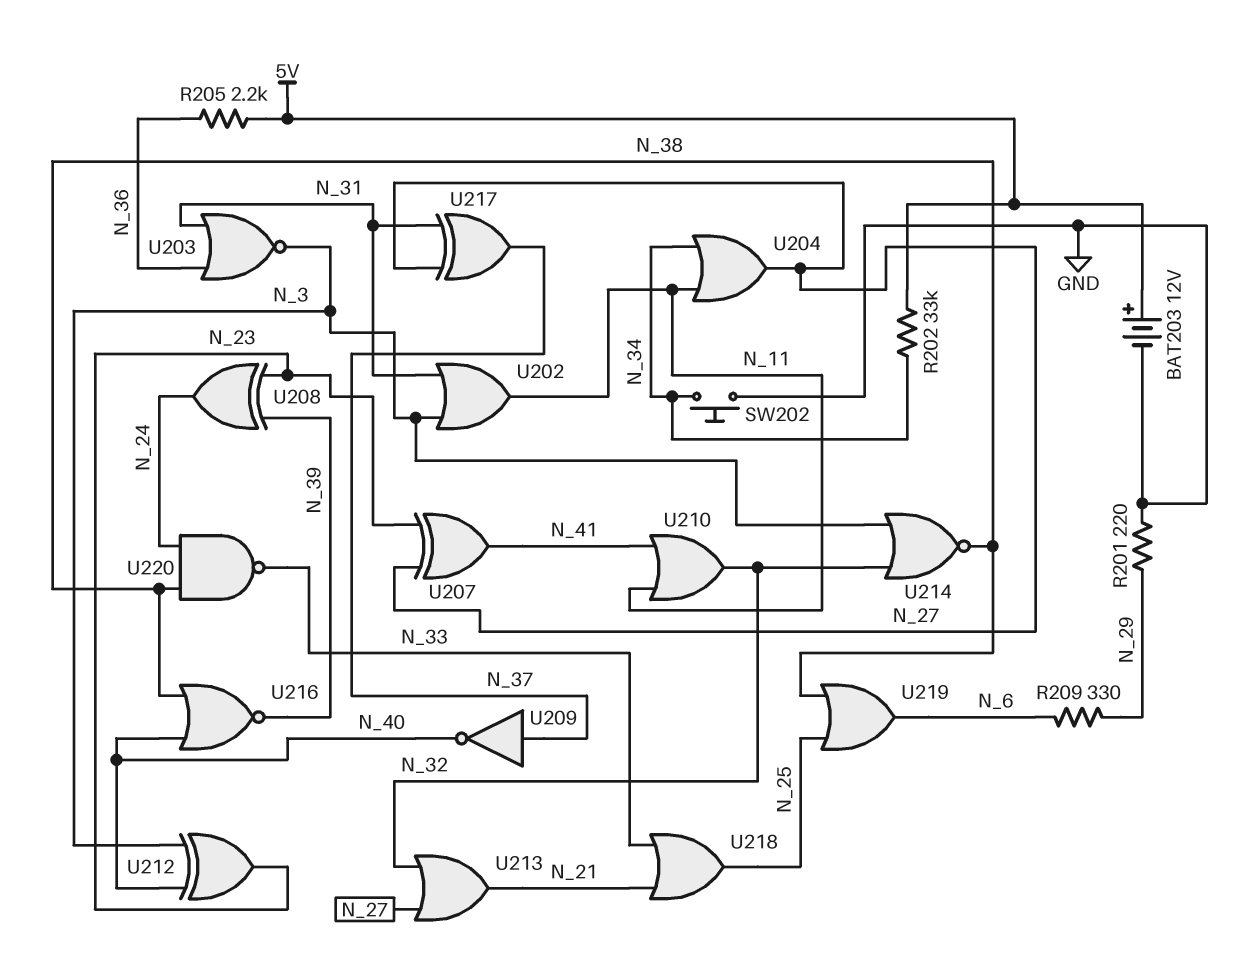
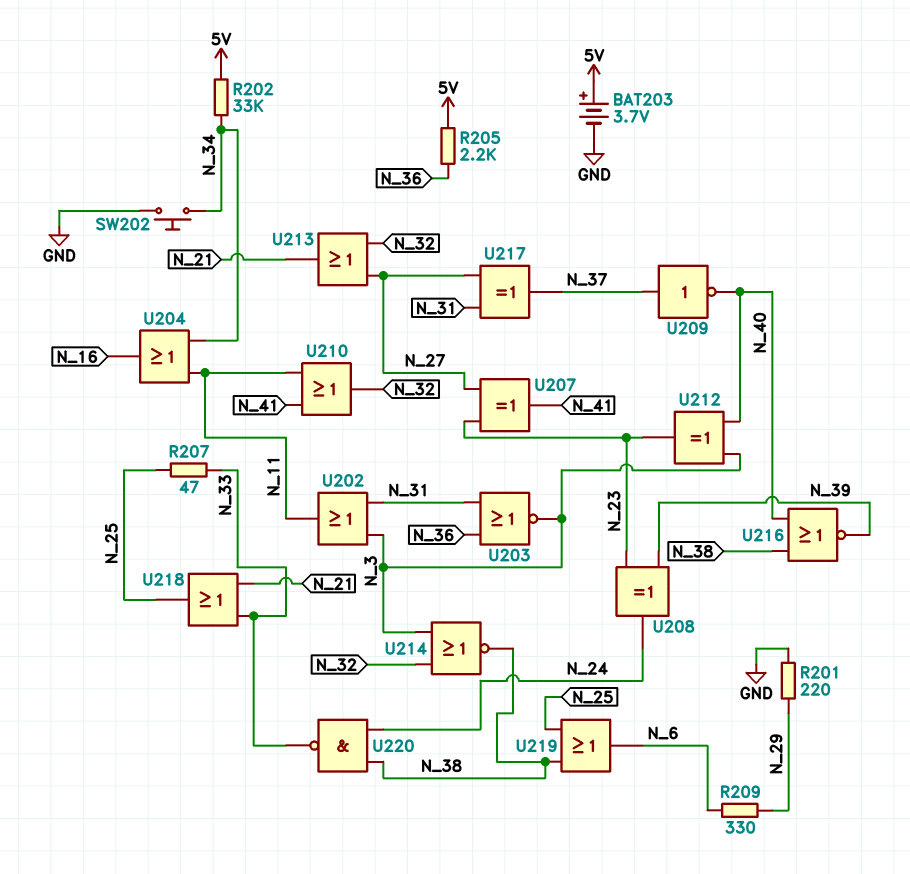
BAT203: 12V (plus 5V, minus GND) -> 3.7V (plus 5V, minus GND)
R207: none -> 47 (N_25, N_33)
U204: OR (in N_11, in N_34, out N_27) -> OR (in N_11, in N_34, out N_16)

